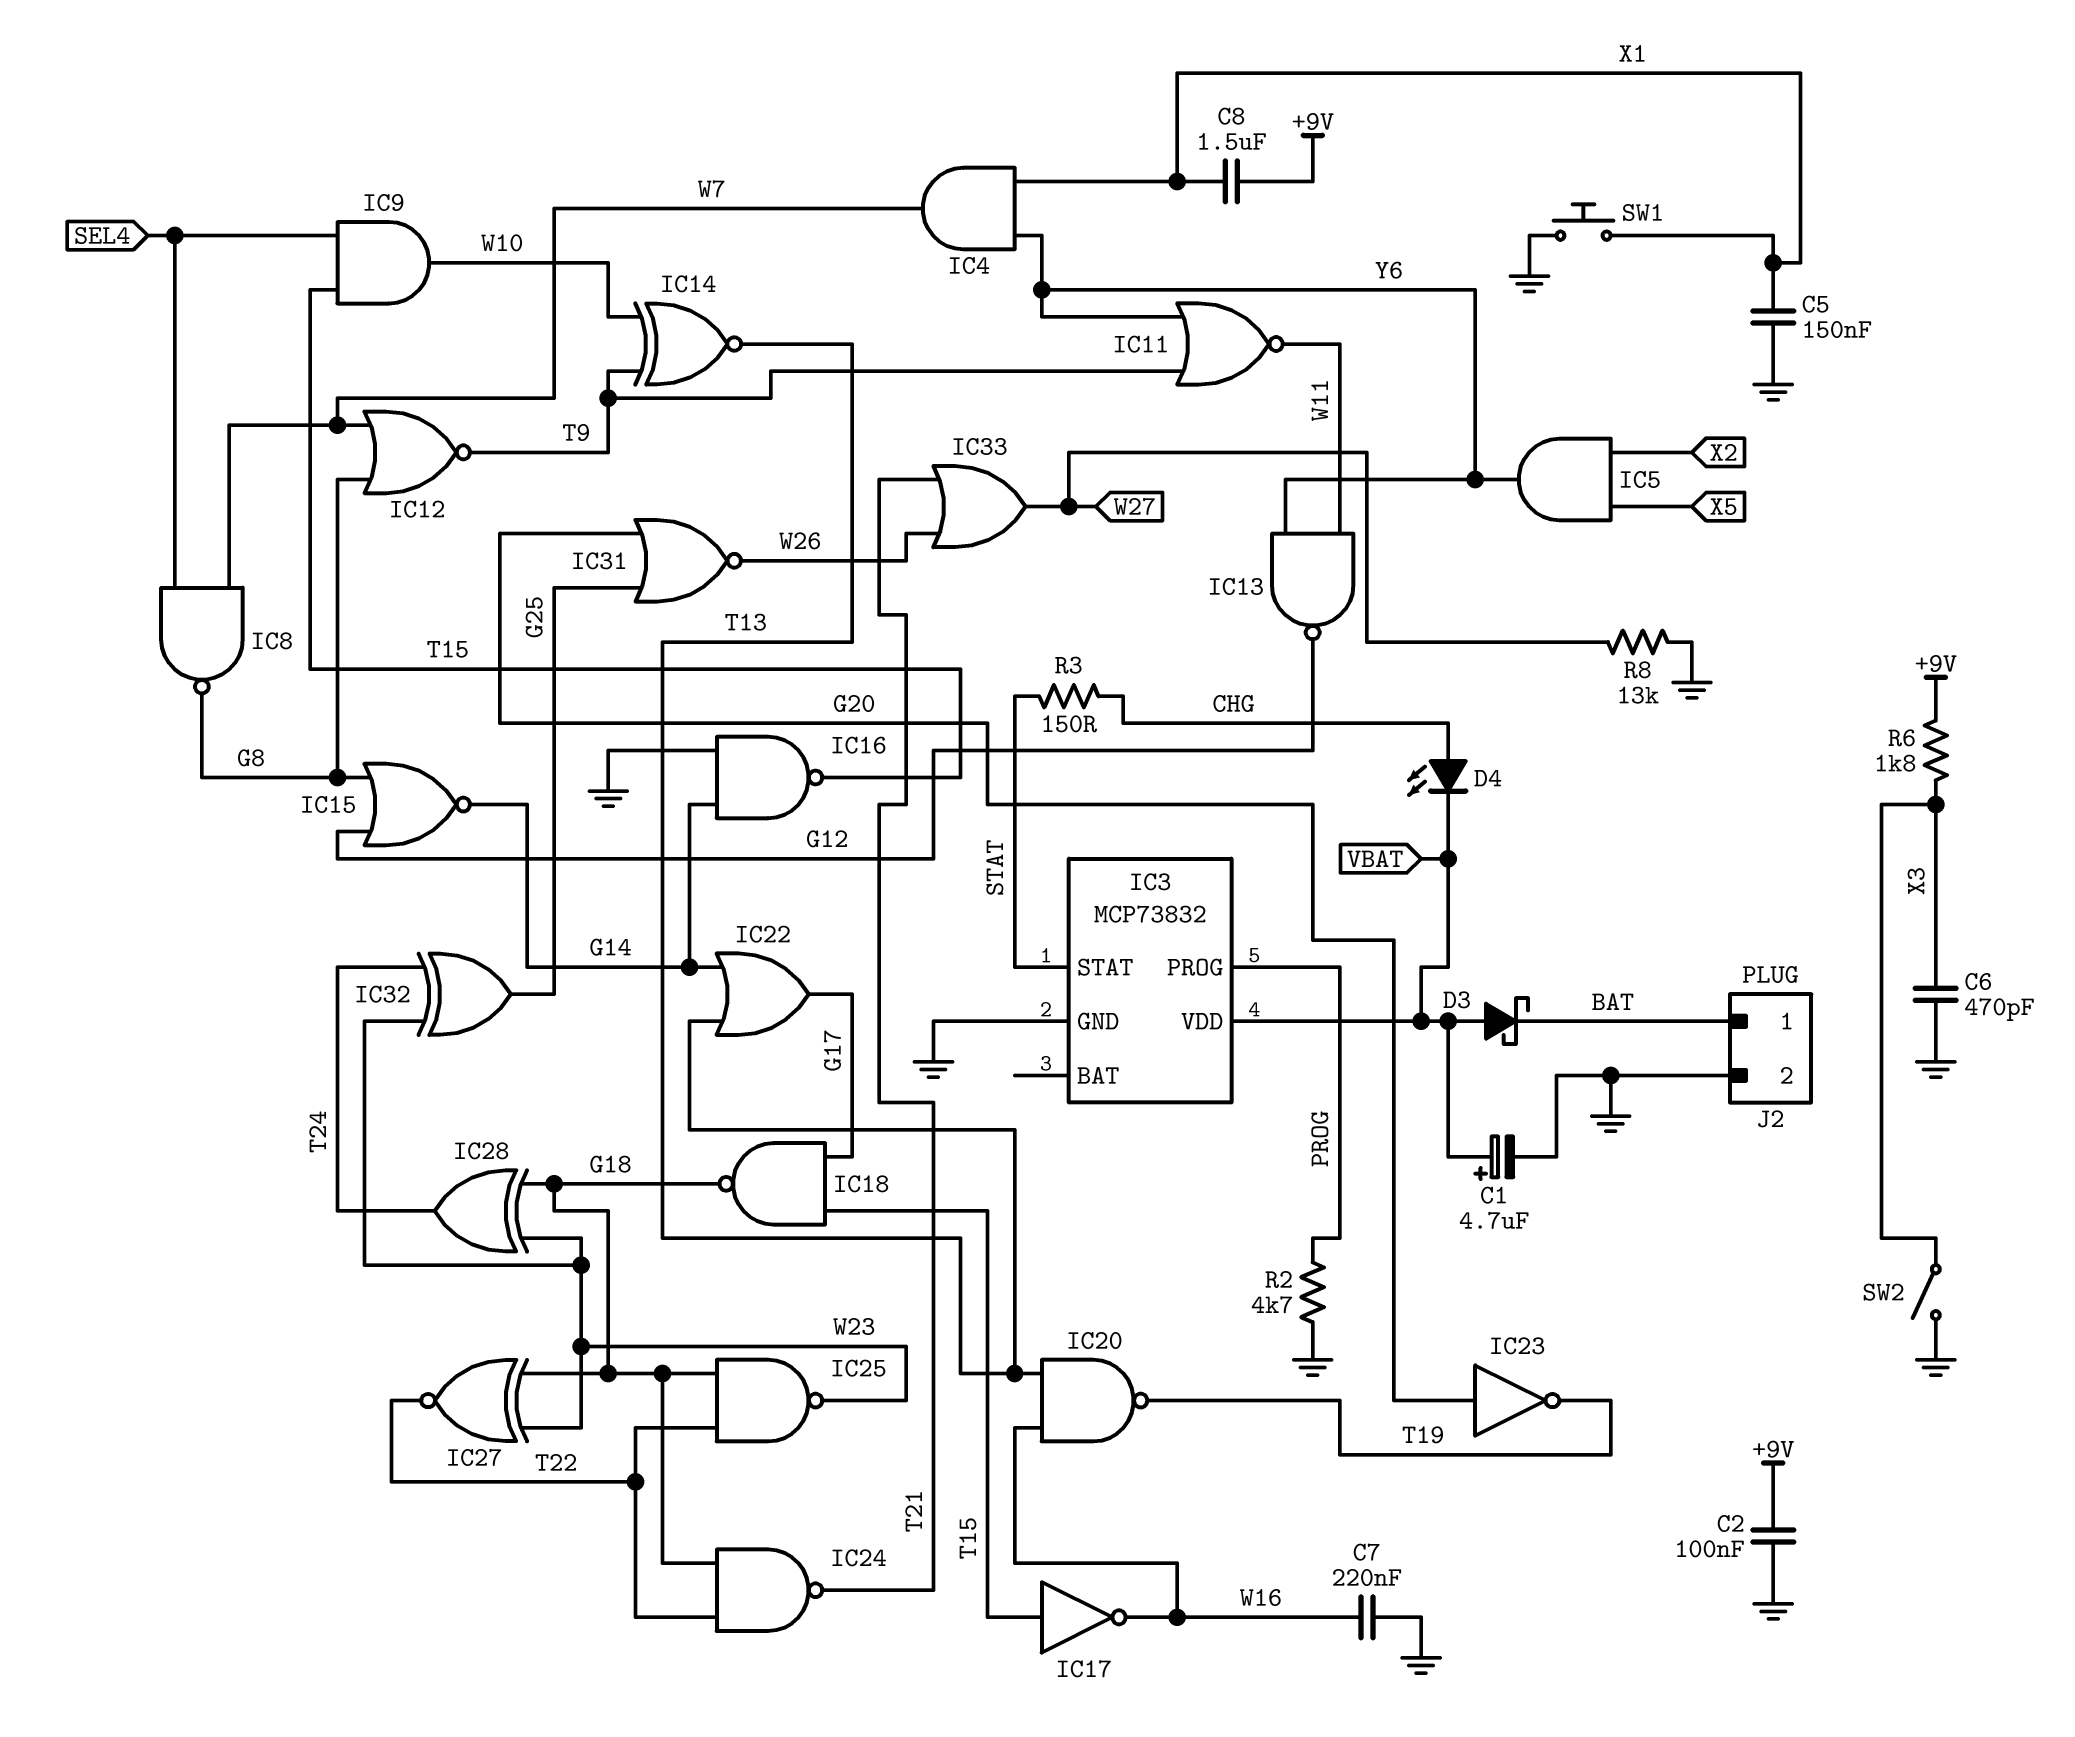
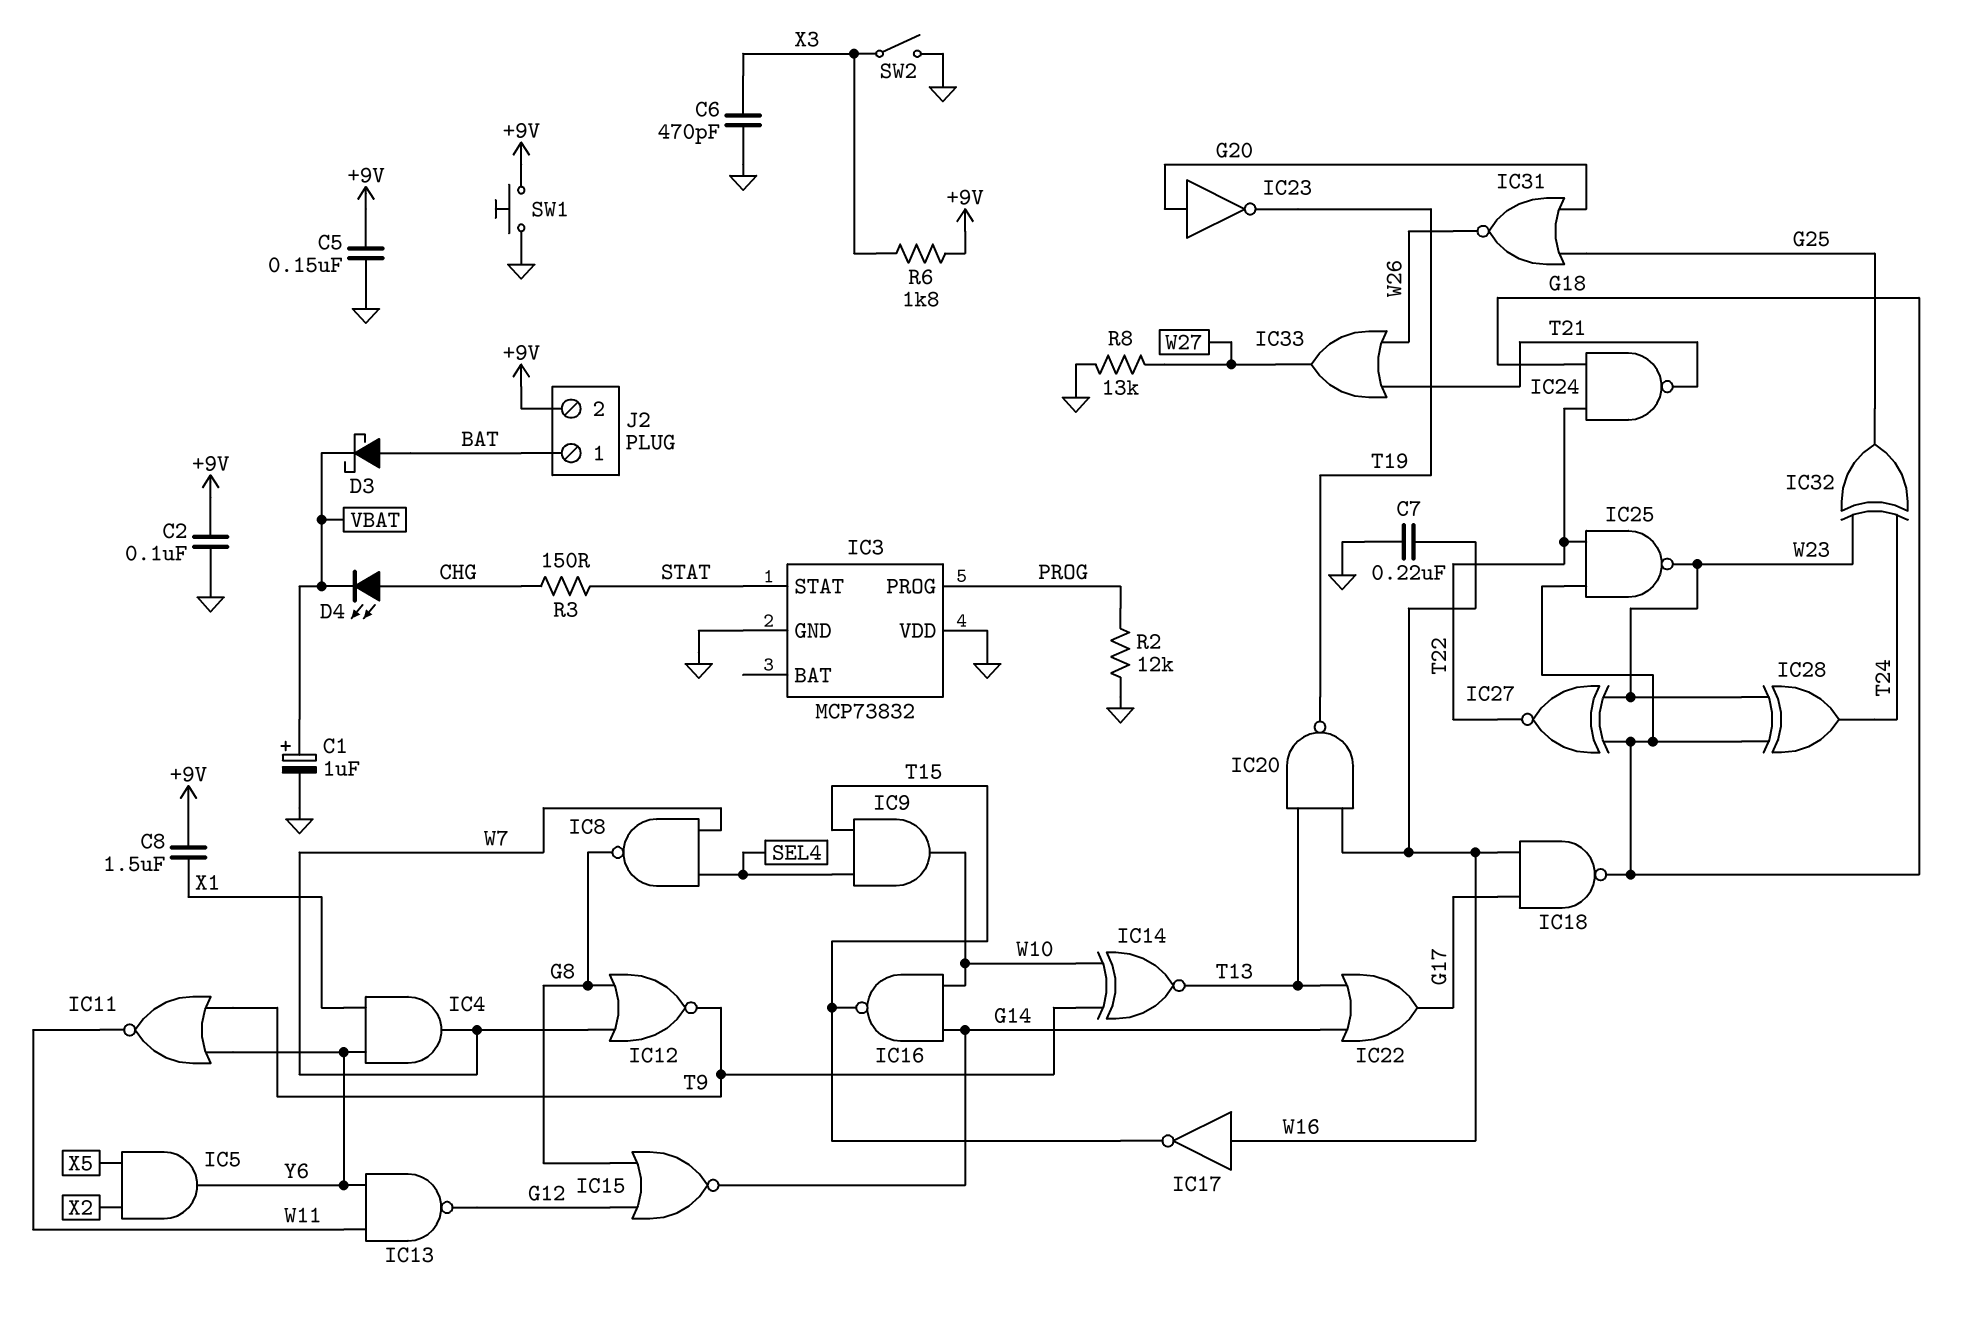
C1: 4.7uF (plus VBAT, minus GND) -> 1uF (plus VBAT, minus GND)
C5: 150nF (GND, X1) -> 150nF (+9V, GND)
D3: schottky (A VBAT, K BAT) -> schottky (A BAT, K VBAT)
IC3 pin VDD: VBAT -> GND
IC16: NAND (in G14, in GND, out T15) -> NAND (in G14, in W10, out T15)
IC17: NOT (in T15, out W16) -> NOT (in W16, out T15)
IC18: NAND (in G17, in T15, out G18) -> NAND (in G17, in W16, out G18)
J2 pin 2: GND -> +9V
R2: 4.7k (GND, PROG) -> 12k (GND, PROG)
SW1: button (GND, X1) -> button (+9V, GND)

